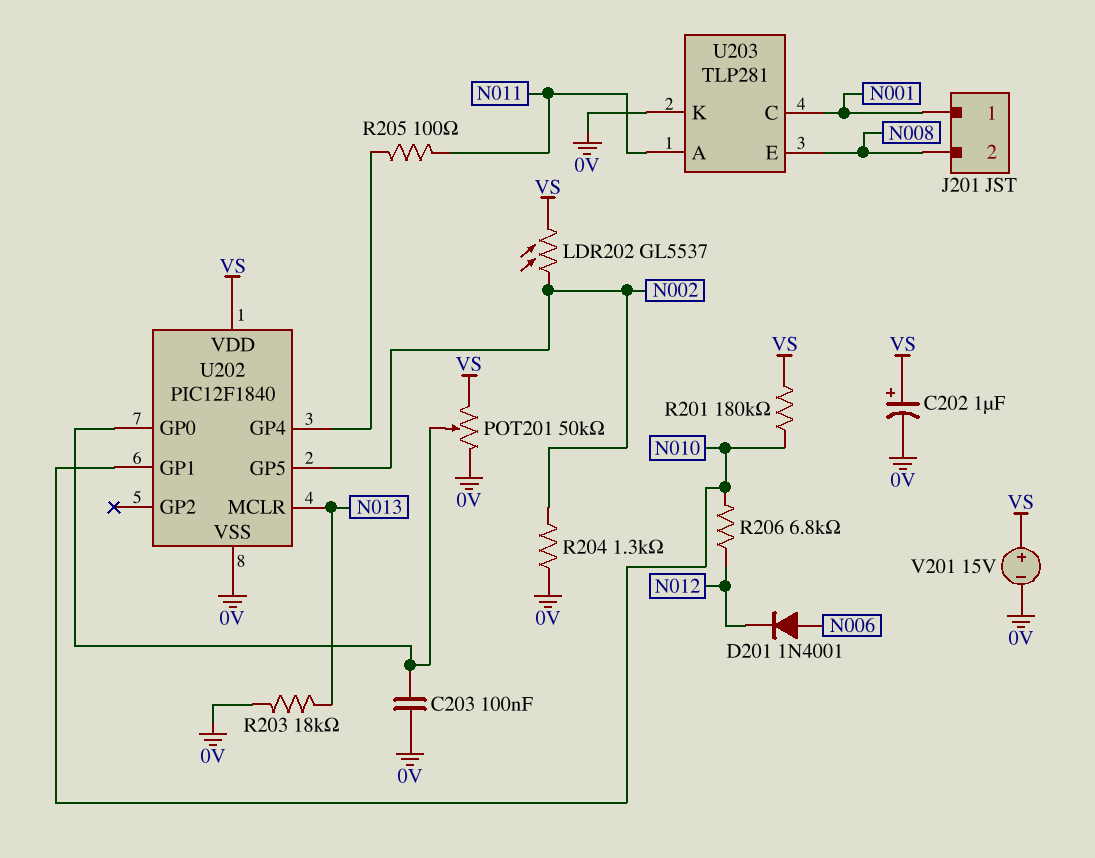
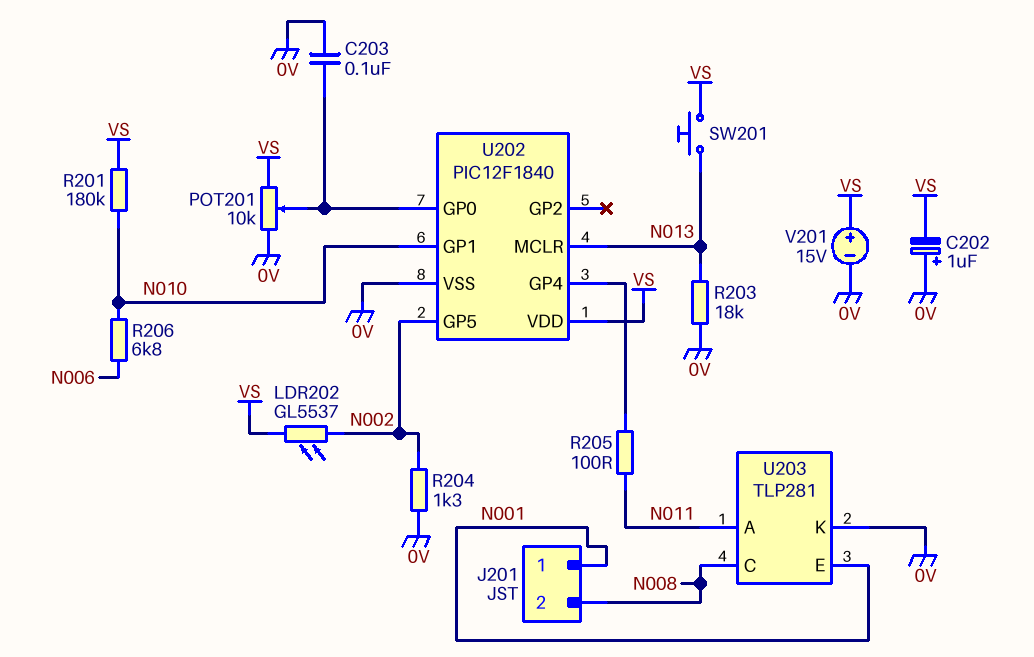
C202: 1uF (plus VS, minus 0V) -> 1uF (plus 0V, minus VS)
D201: diode 1N4001 (A N006, K N012) -> none
POT201: 50k (0V, VS, wiper U202/GP0) -> 10k (0V, VS, wiper U202/GP0)
R206: 6.8k (N010, N012) -> 6.8k (N006, N010)
SW201: none -> button (N013, VS)
U203 pin C: N001 -> N008
U203 pin E: N008 -> N001

